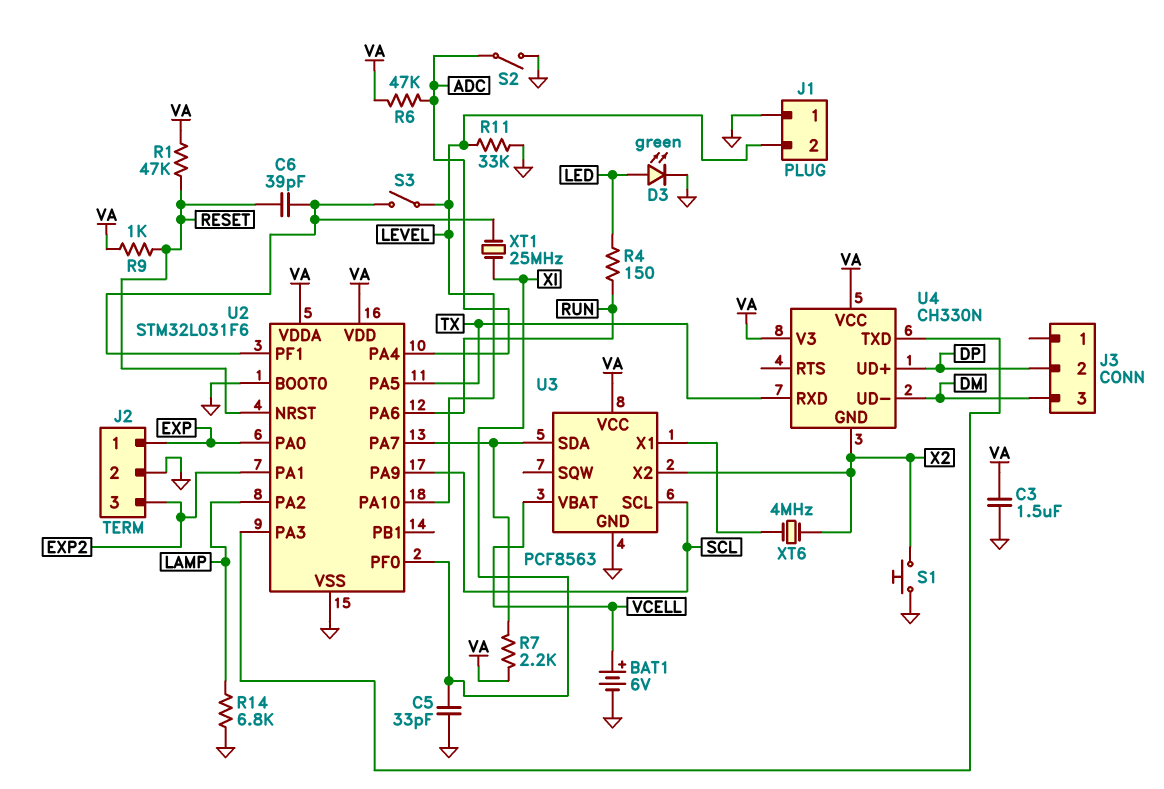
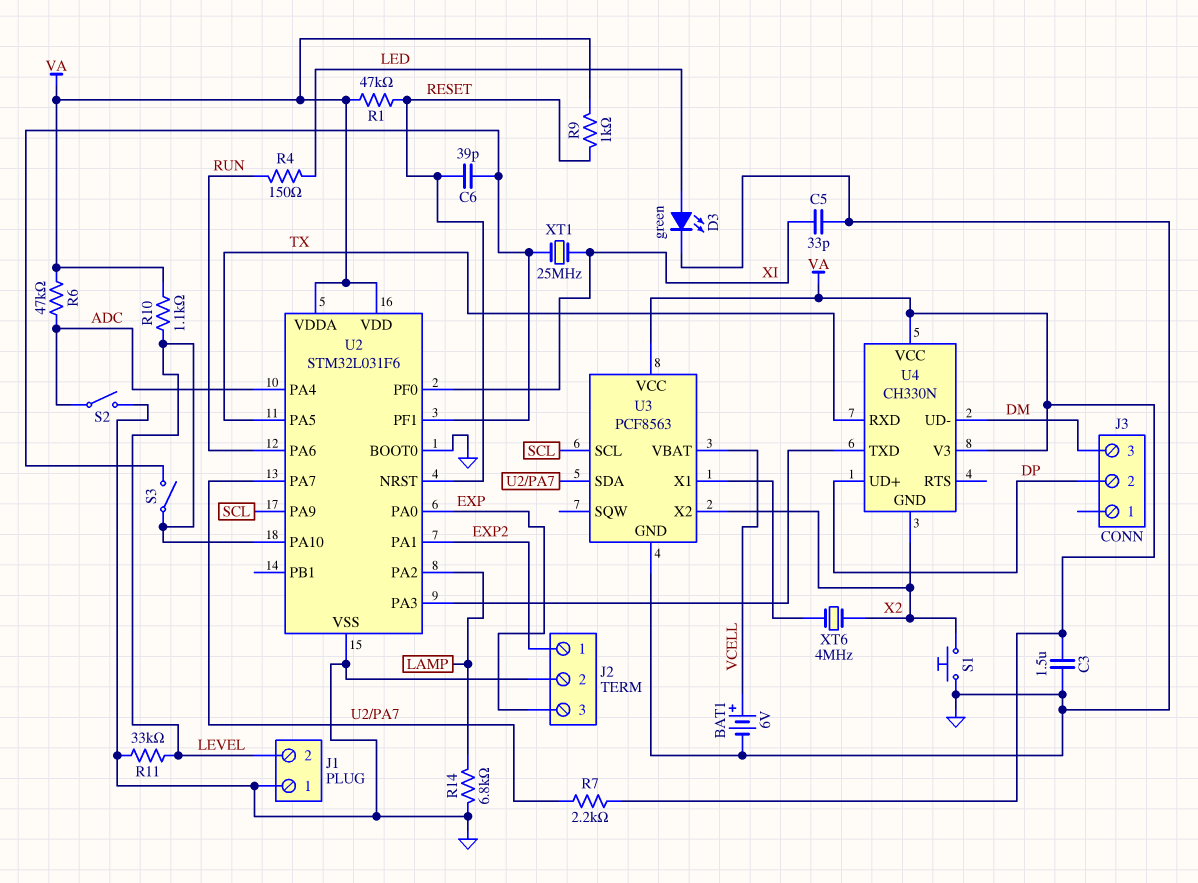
J2 pin 1: EXP -> EXP2
J2 pin 3: EXP2 -> EXP
R10: none -> 1.1k (LEVEL, VA)

